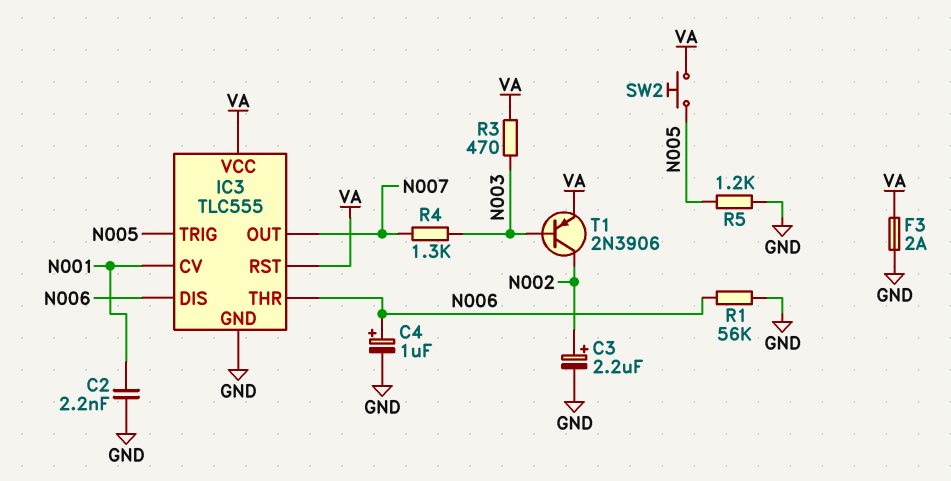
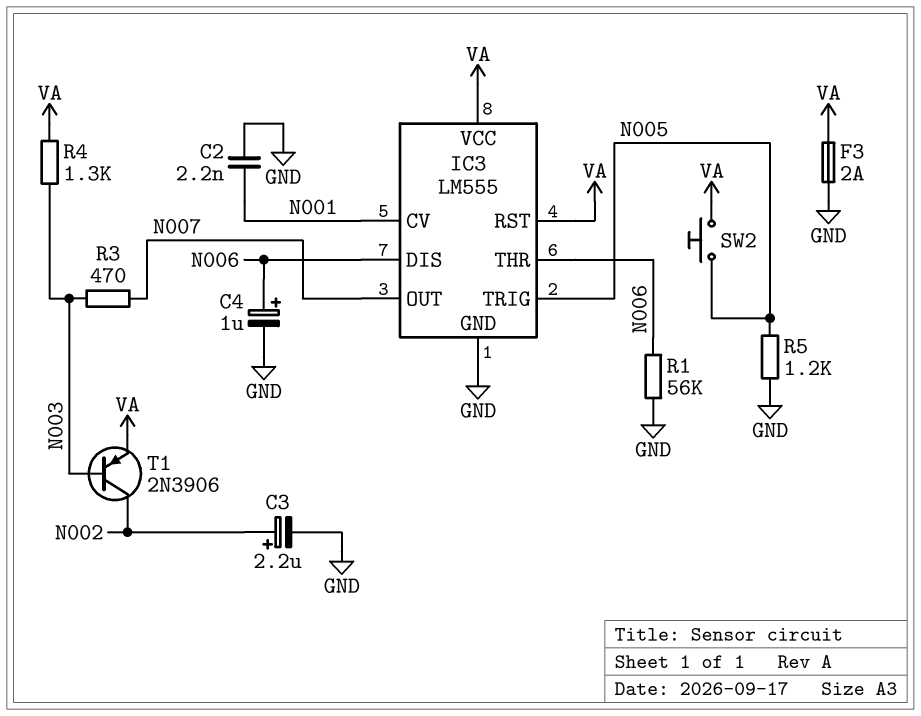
IC3: TLC555 -> LM555
R3: 470 (N003, VA) -> 470 (N003, N007)
R4: 1.3k (N003, N007) -> 1.3k (N003, VA)

